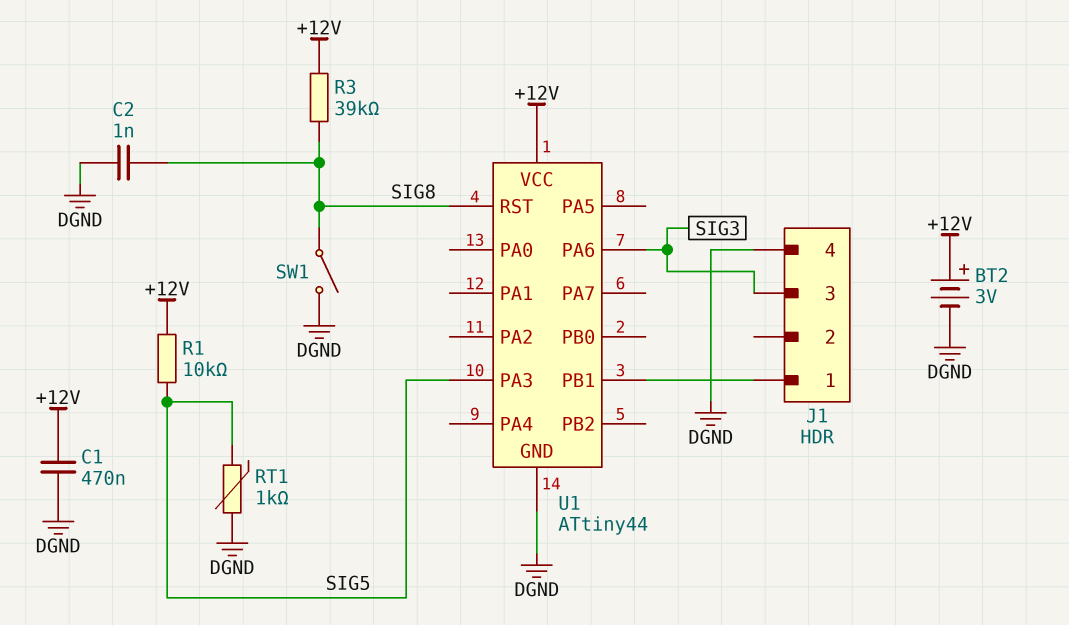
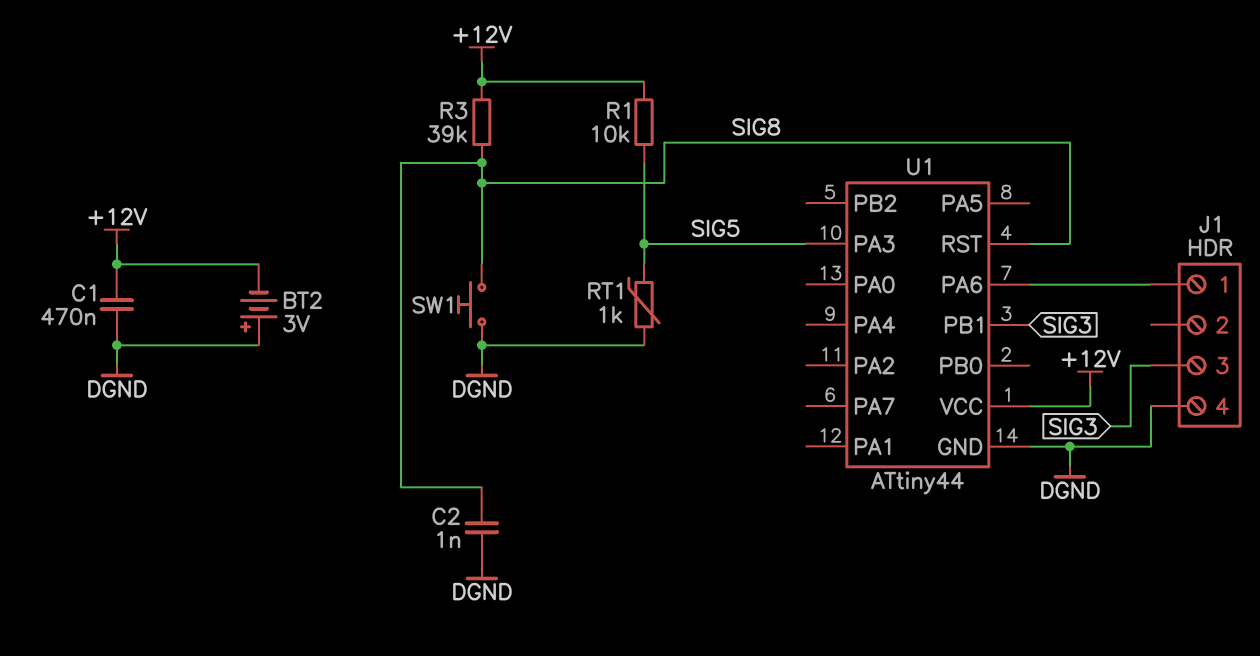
BT2: 3V (plus +12V, minus DGND) -> 3V (plus DGND, minus +12V)
SW1: switch (DGND, SIG8) -> button (DGND, SIG8)
U1 pin PA6: SIG3 -> J1/1
U1 pin PB1: J1/1 -> SIG3

